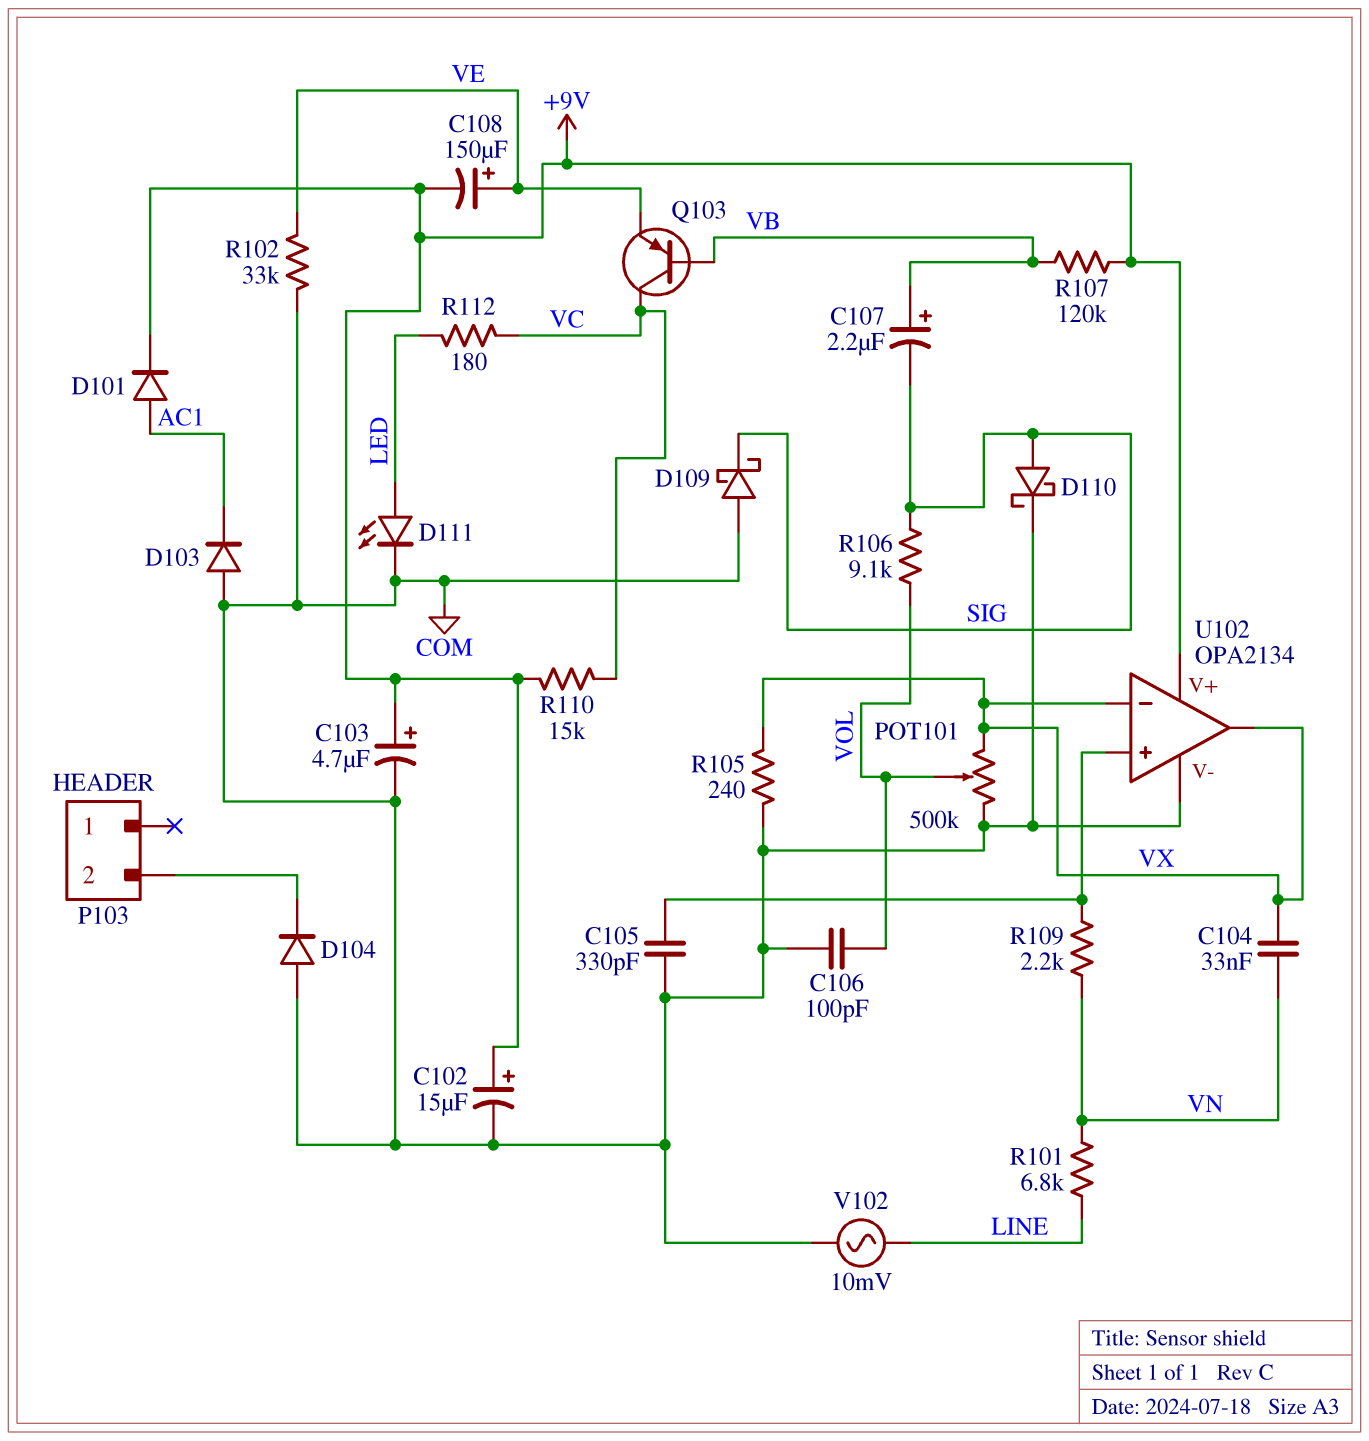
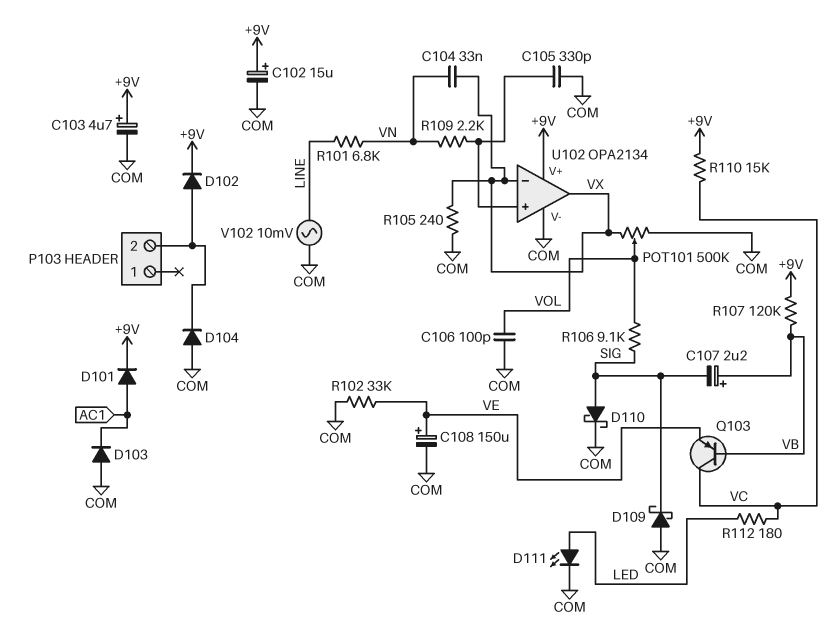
C108: 150uF (plus VE, minus +9V) -> 150uF (plus VE, minus COM)
D102: none -> diode (A P103/2, K +9V)

